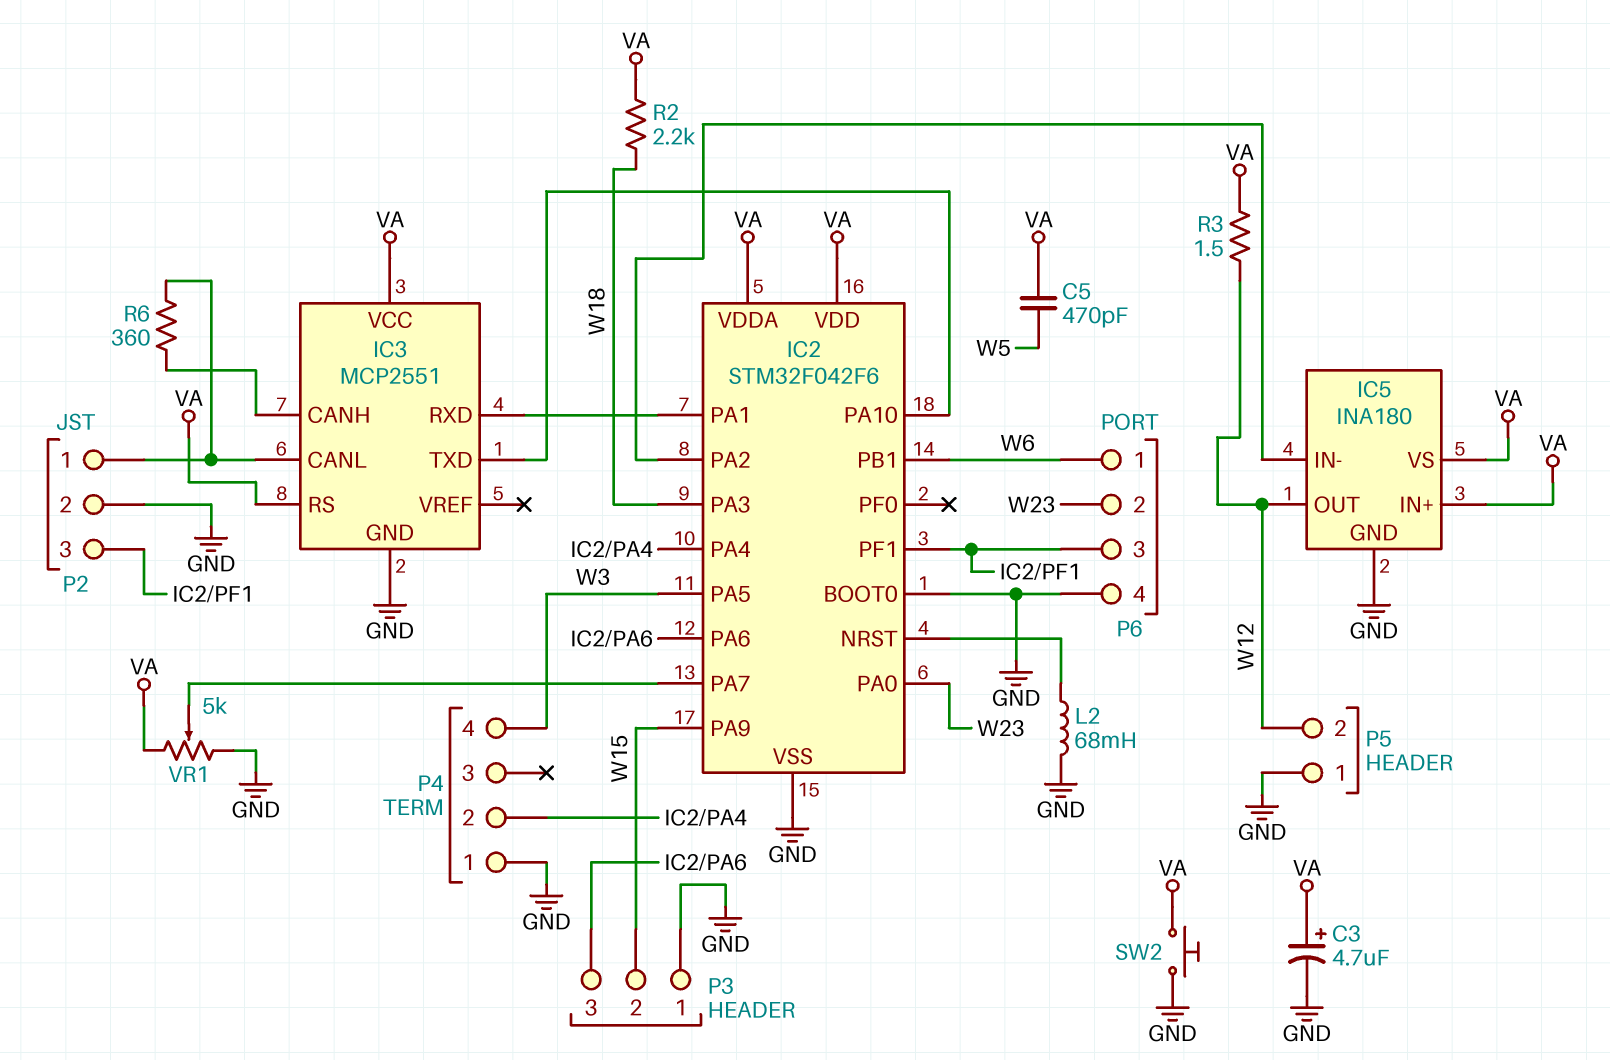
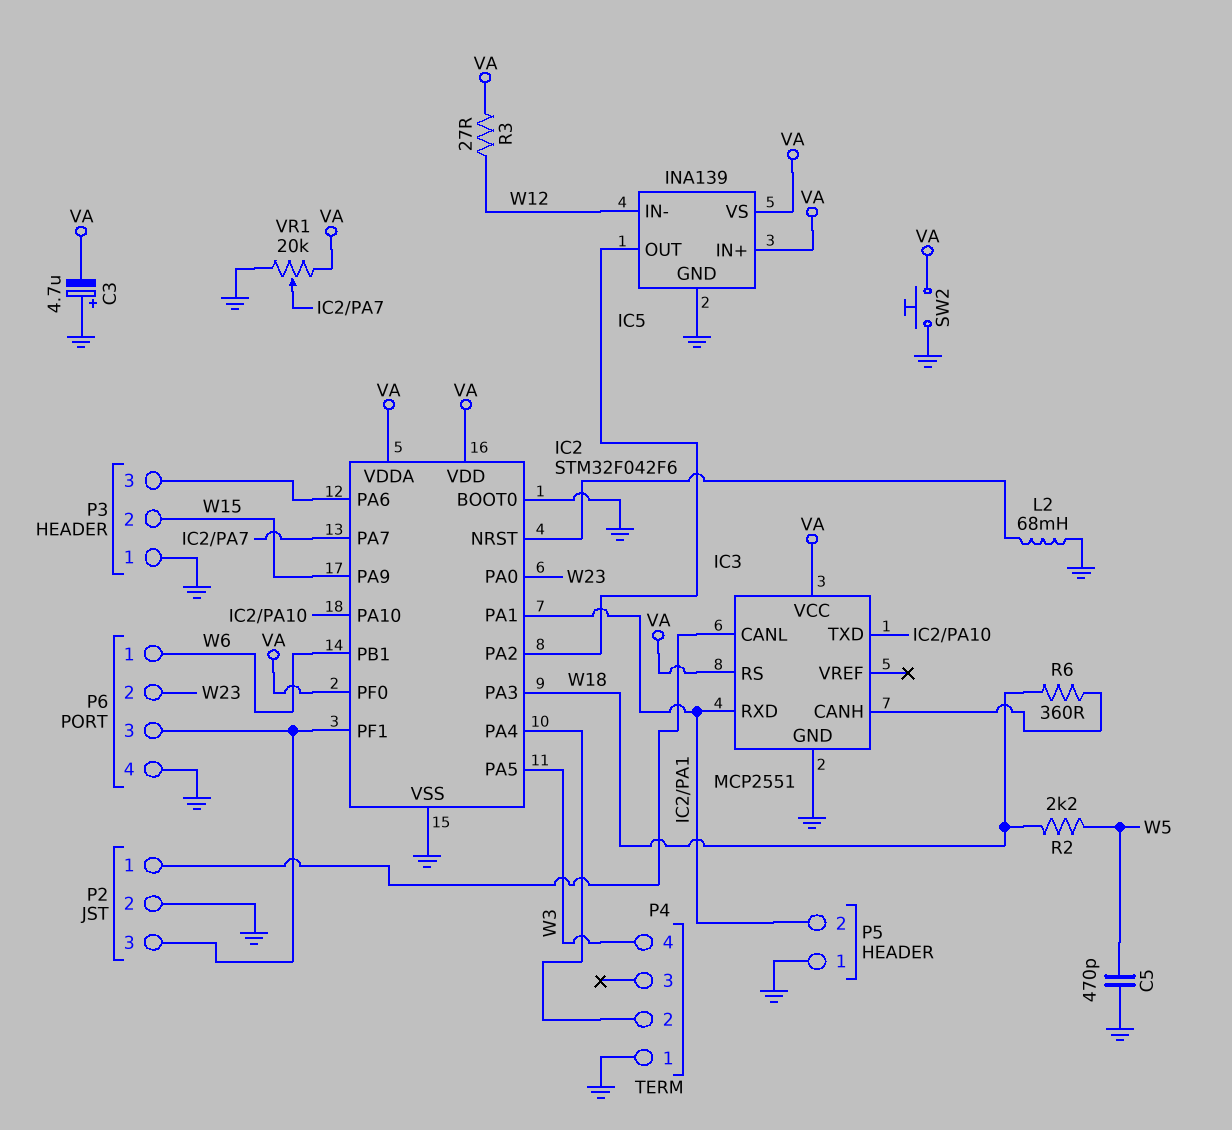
C3: 4.7uF (plus VA, minus GND) -> 4.7uF (plus GND, minus VA)
C5: 470pF (VA, W5) -> 470pF (GND, W5)
IC2 pin PF0: none -> VA
IC5: INA180 -> INA139
IC5 pin IN-: IC2/PA2 -> W12
IC5 pin OUT: W12 -> IC2/PA2
P5 pin 2: W12 -> IC2/PA1
R2: 2.2k (VA, W18) -> 2.2k (W5, W18)
R3: 1.5 (VA, W12) -> 27 (VA, W12)
R6: 360 (IC3/CANH, IC3/CANL) -> 360 (IC3/CANH, W18)
VR1: 5k (GND, VA, wiper IC2/PA7) -> 20k (GND, VA, wiper IC2/PA7)

